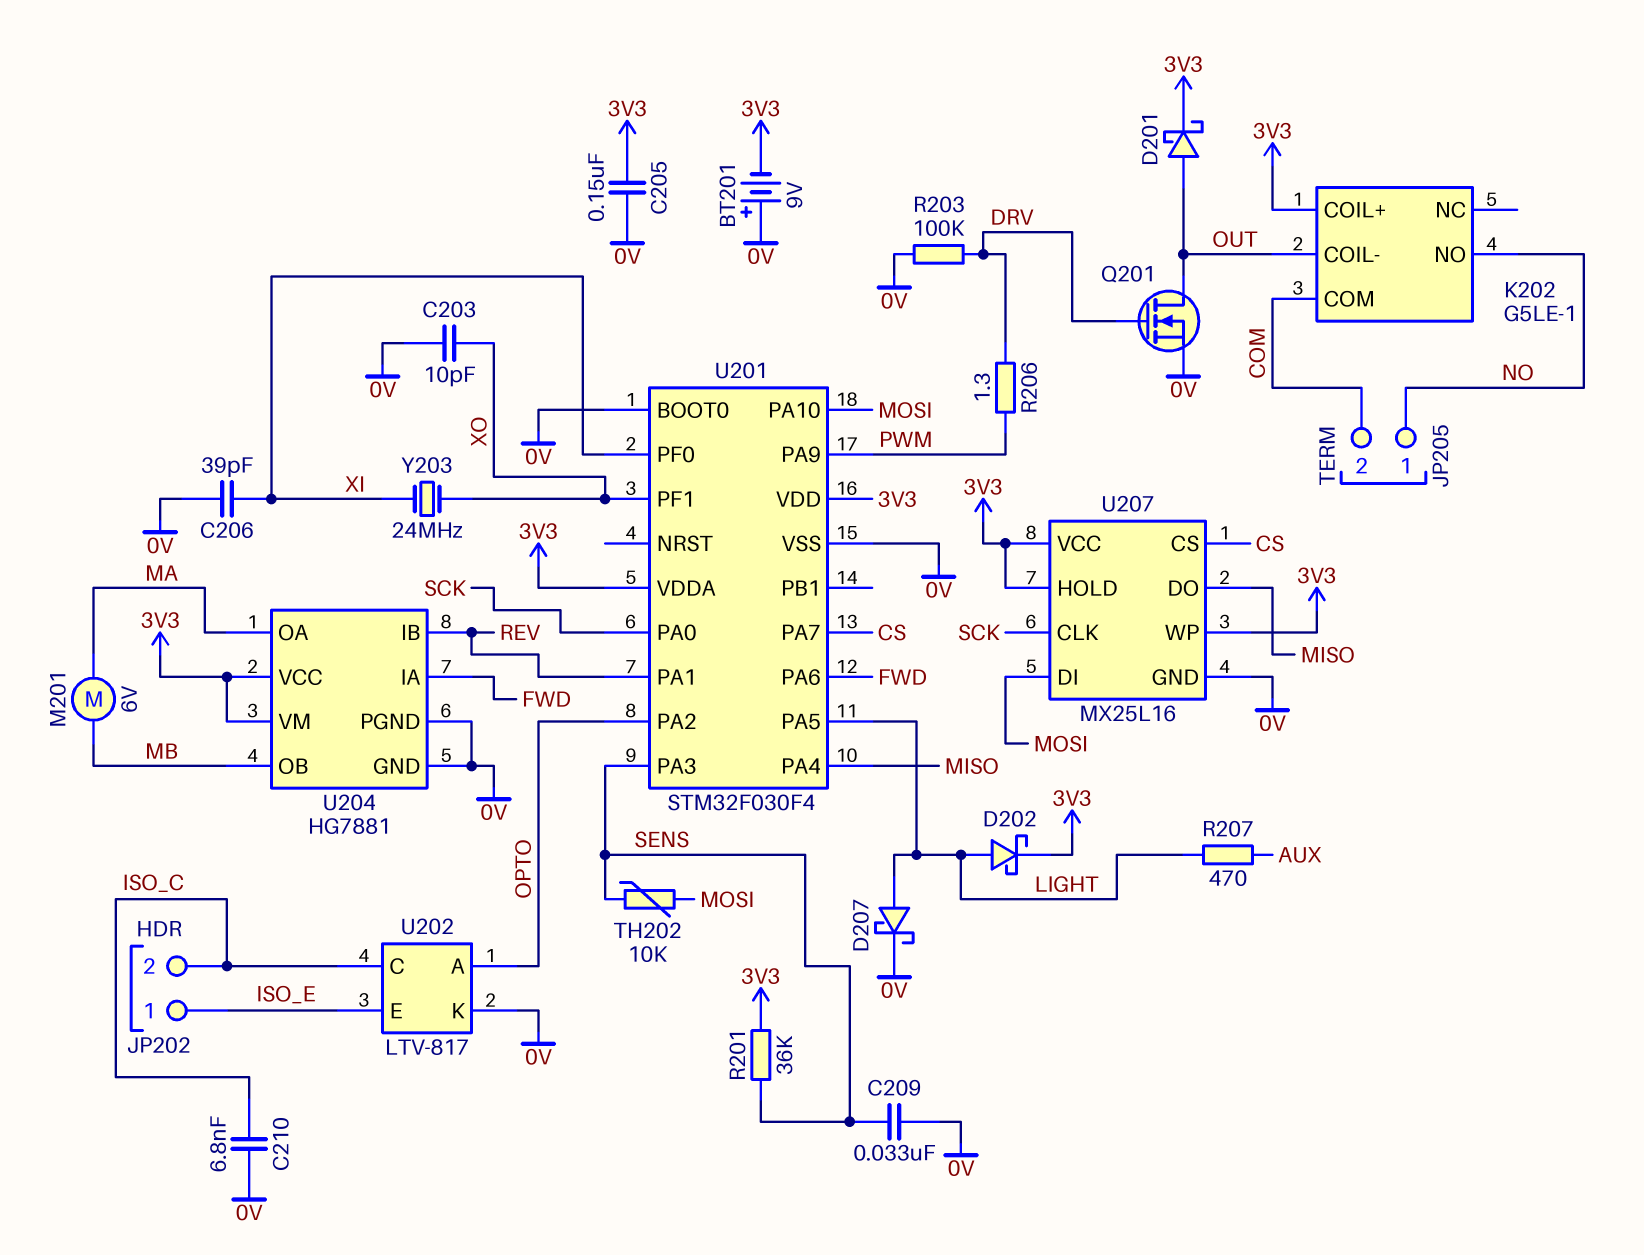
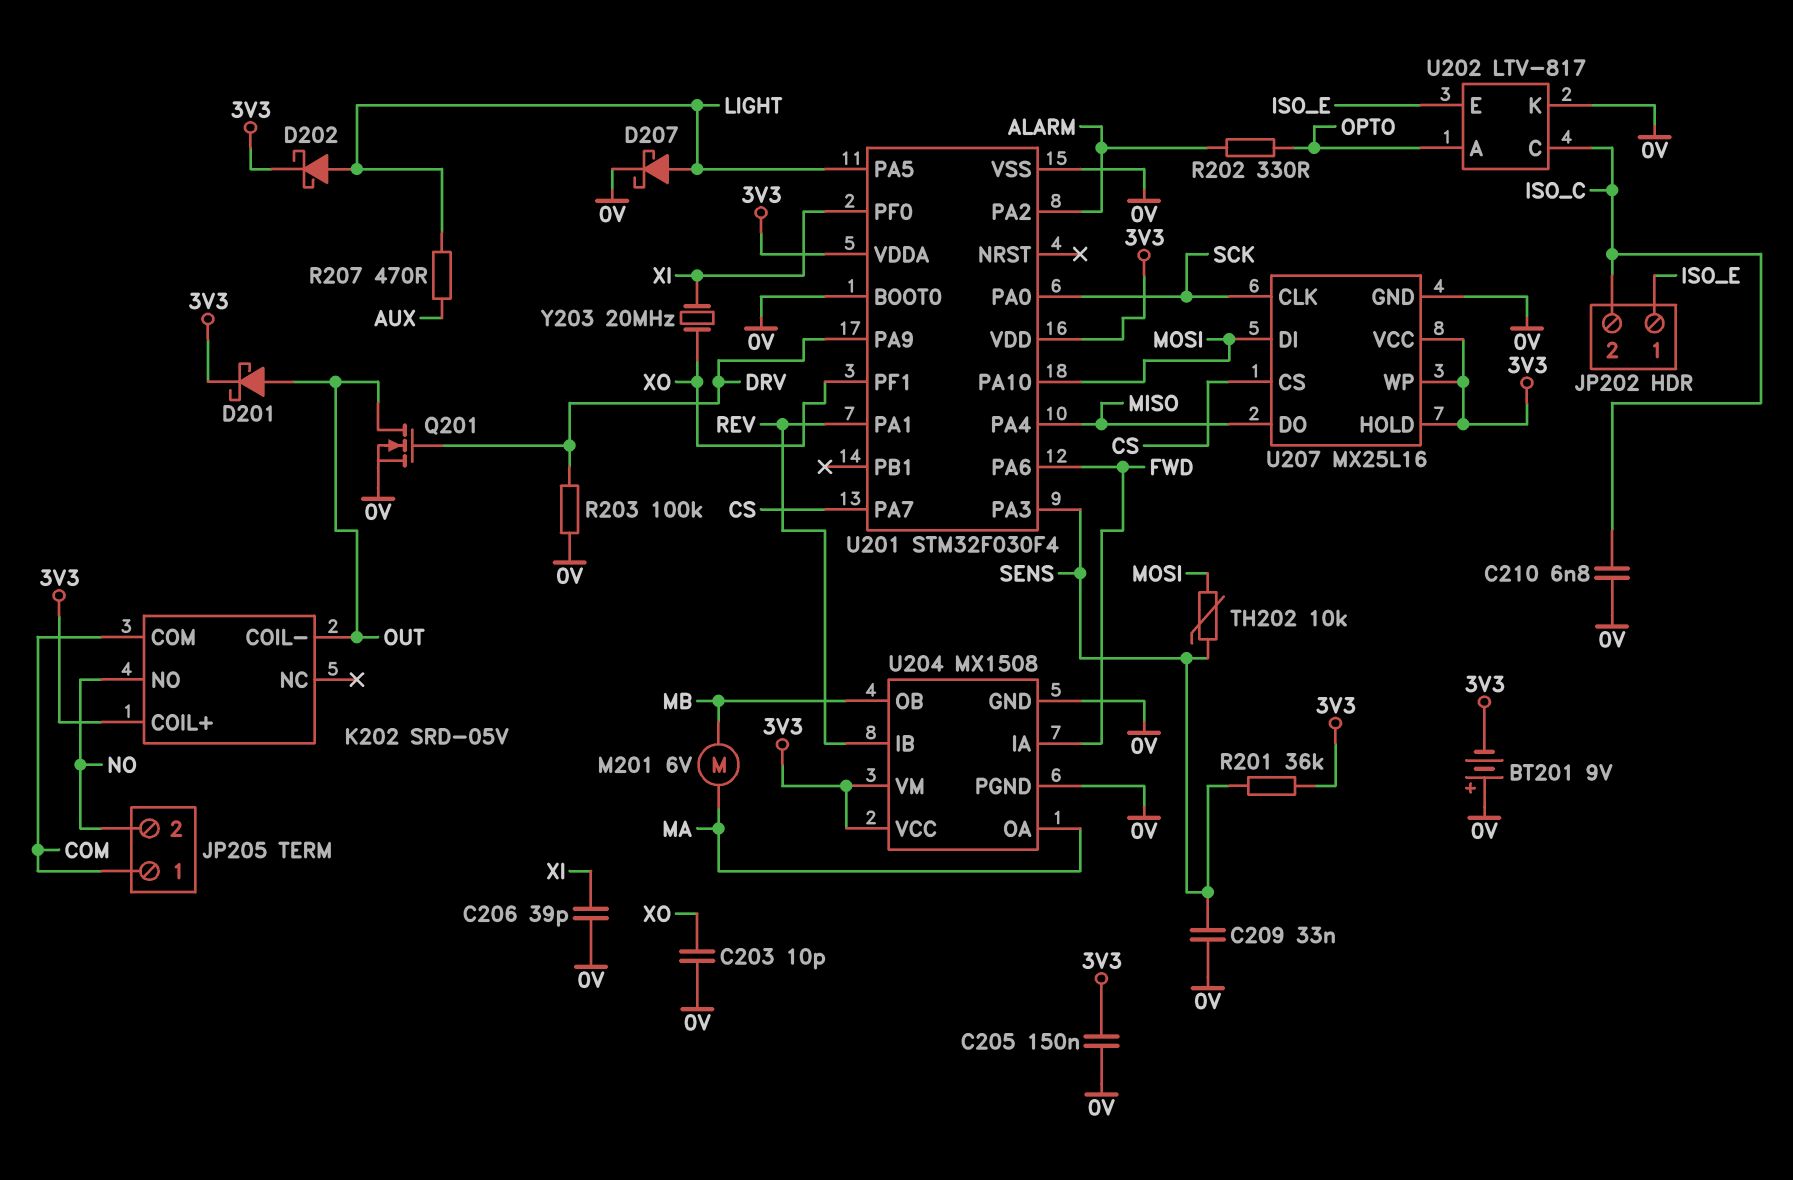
JP205 pin 1: NO -> COM
JP205 pin 2: COM -> NO
K202: G5LE-1 -> SRD-05V
R202: none -> 330 (ALARM, OPTO)
R206: 1.3 (DRV, PWM) -> none
U201 pin PA2: OPTO -> ALARM
U201 pin PA9: PWM -> DRV
U204: HG7881 -> MX1508
Y203: 24MHz (XI, XO) -> 20MHz (XI, XO)

